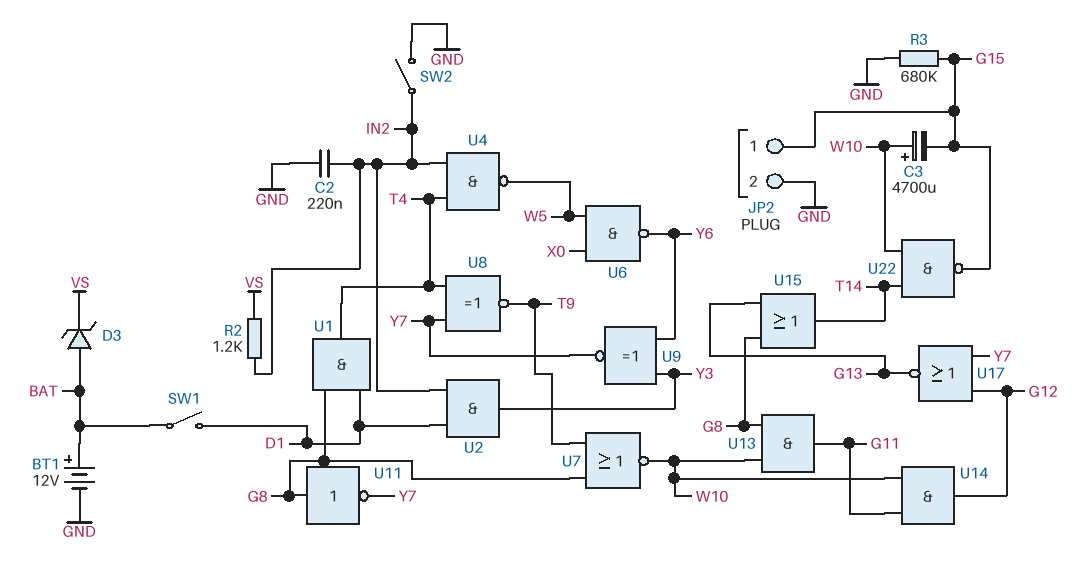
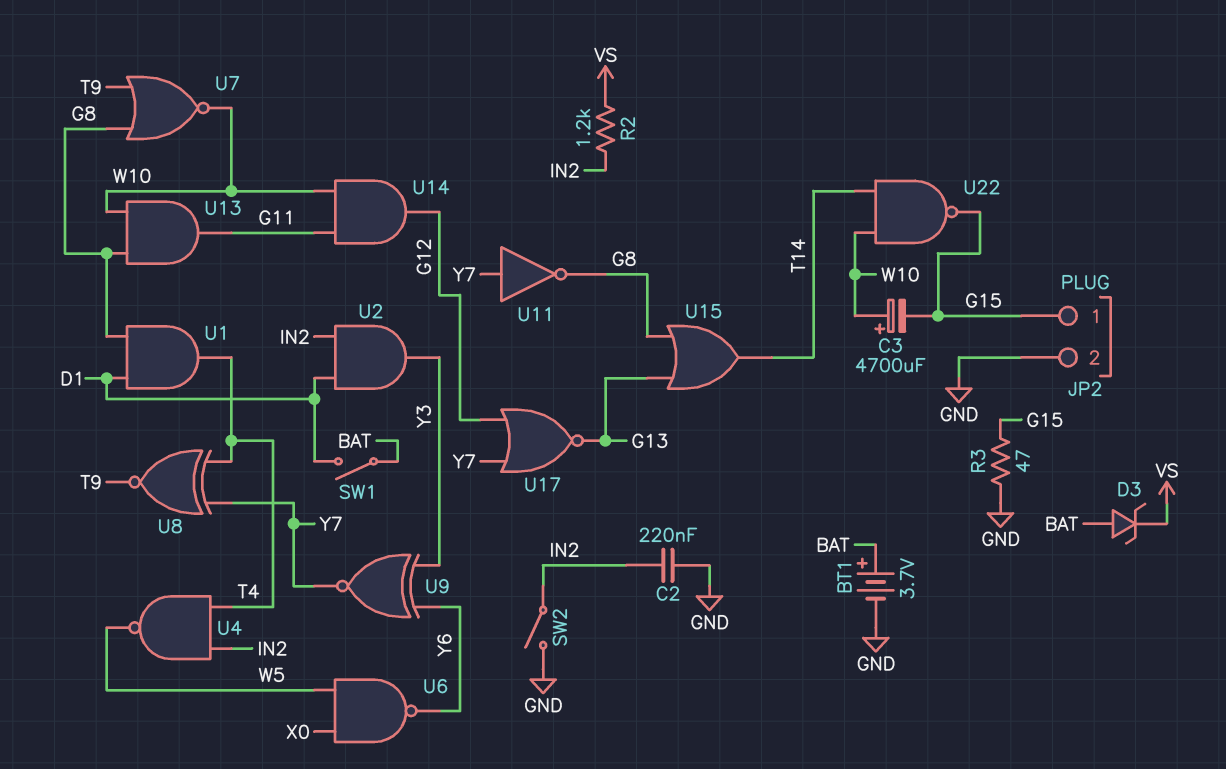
BT1: 12V (plus BAT, minus GND) -> 3.7V (plus BAT, minus GND)
R3: 680k (G15, GND) -> 47 (G15, GND)
U11: NOT (in G8, out Y7) -> NOT (in Y7, out G8)

